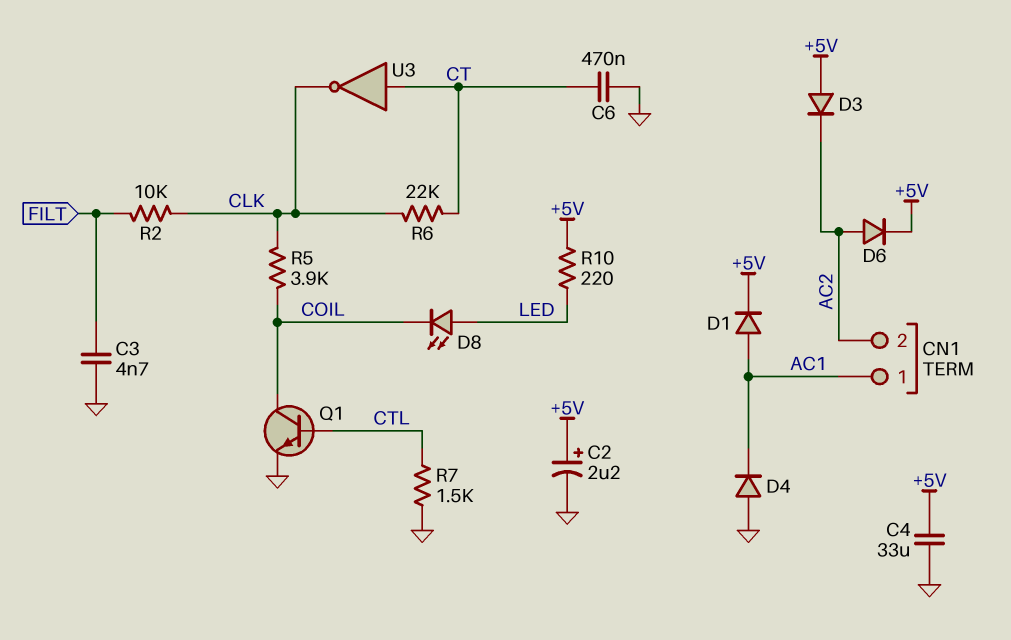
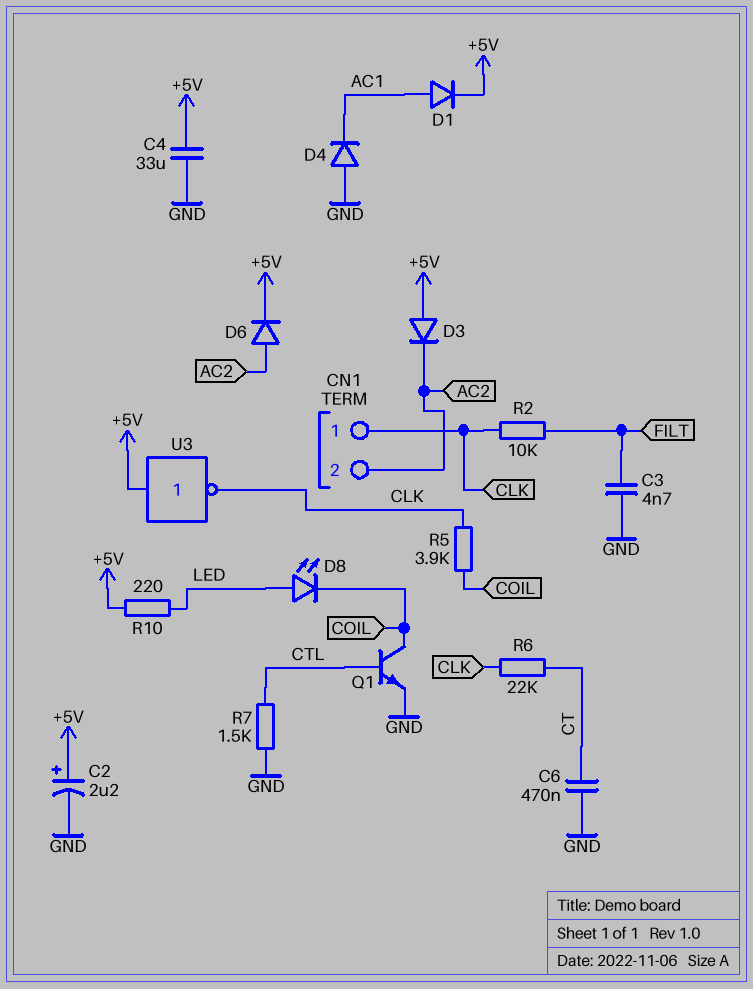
CN1 pin 1: AC1 -> CLK
U3: NOT (in CT, out CLK) -> NOT (in +5V, out CLK)

